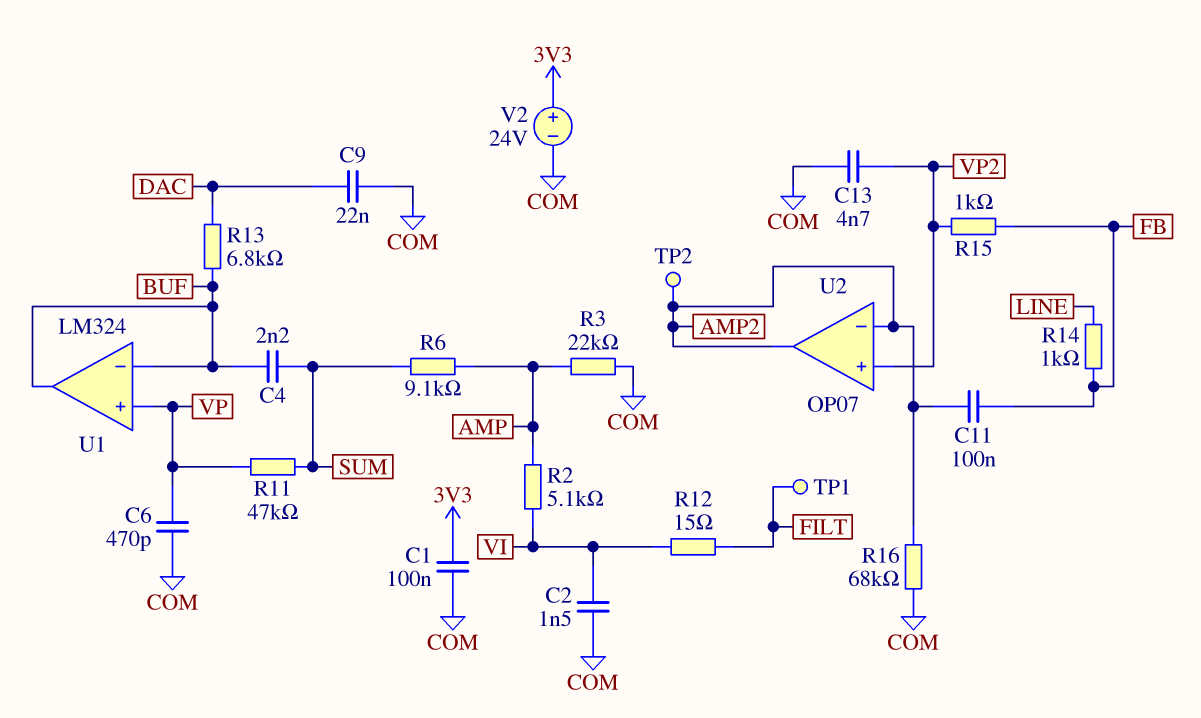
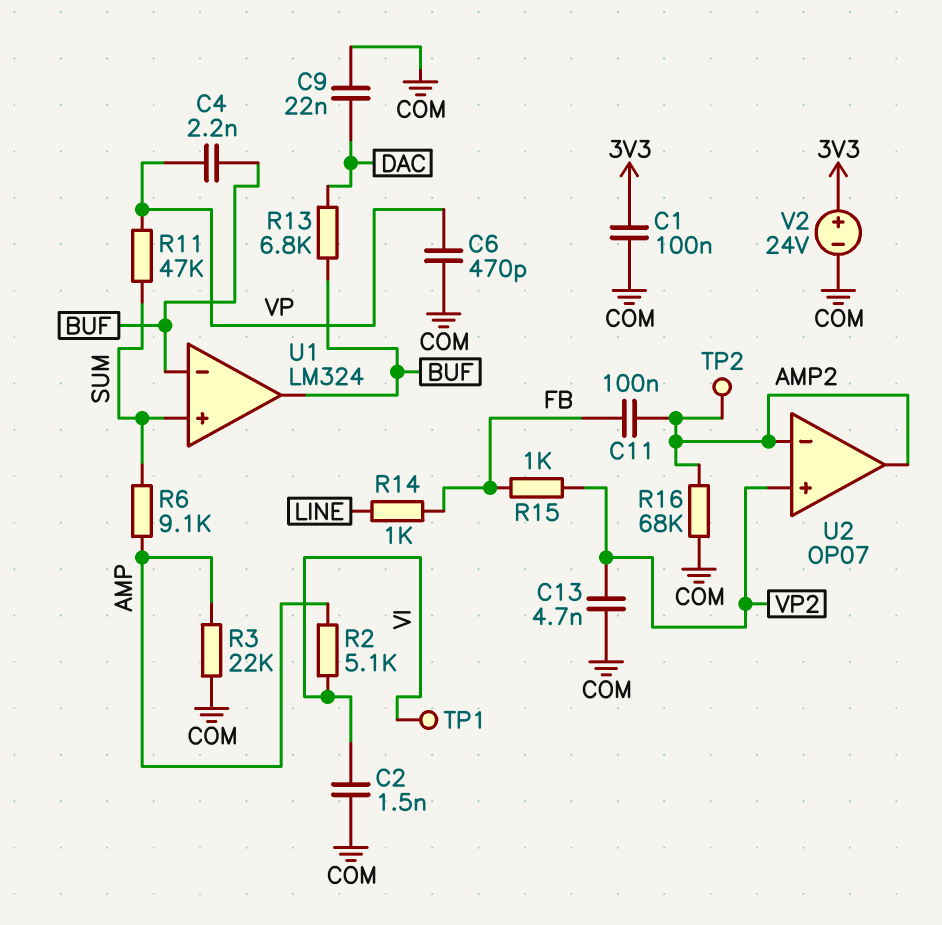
C4: 2.2nF (BUF, SUM) -> 2.2nF (BUF, VP)
R12: 15 (FILT, VI) -> none
TP1: test point (FILT) -> test point (VI)
U1 pin in+: VP -> SUM

